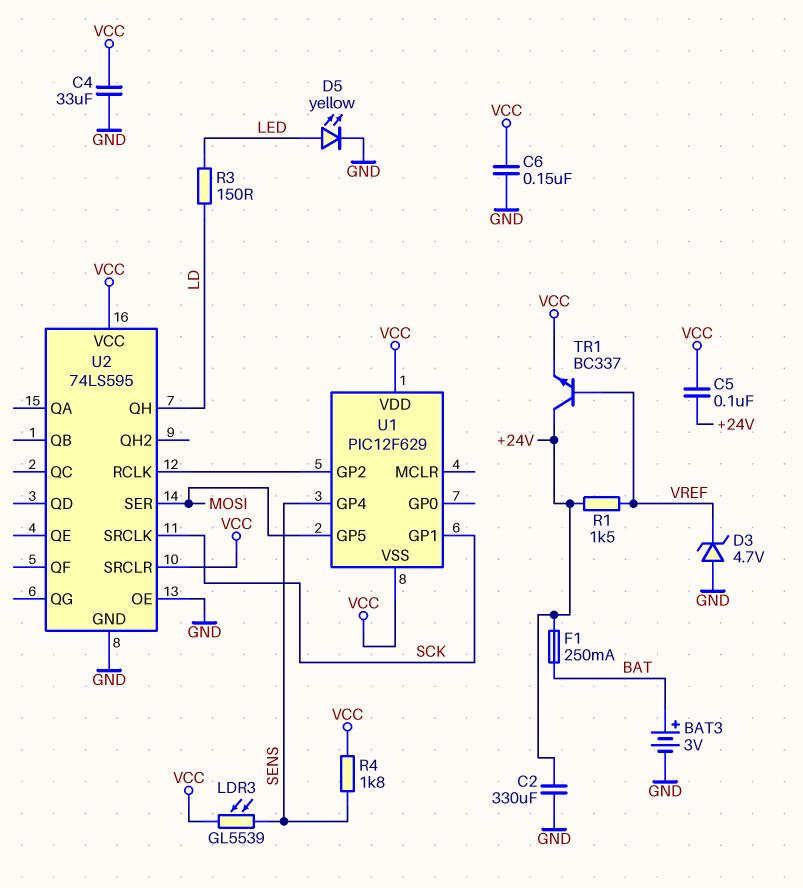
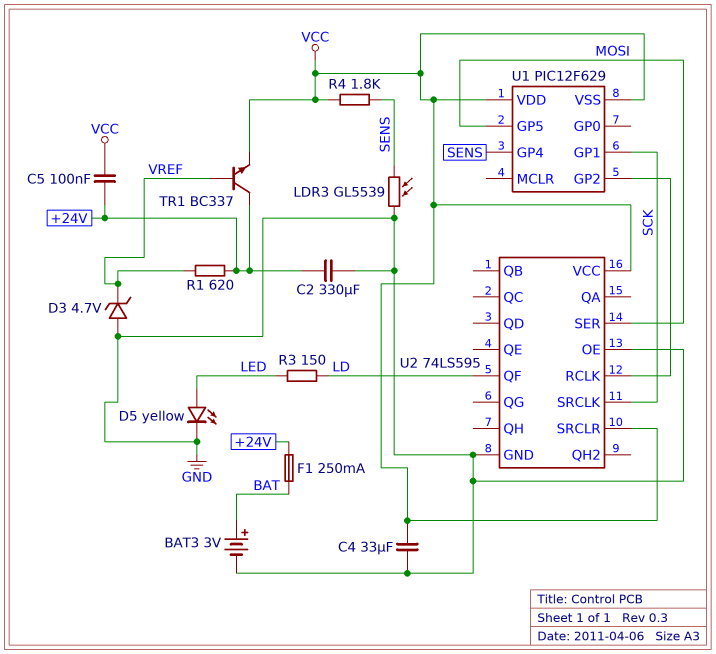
C6: 150nF (GND, VCC) -> none
LDR3: GL5539 (SENS, VCC) -> GL5539 (GND, SENS)
R1: 1.5k (+24V, VREF) -> 620 (+24V, VREF)
U2 pin QF: none -> LD
U2 pin QH: LD -> none

